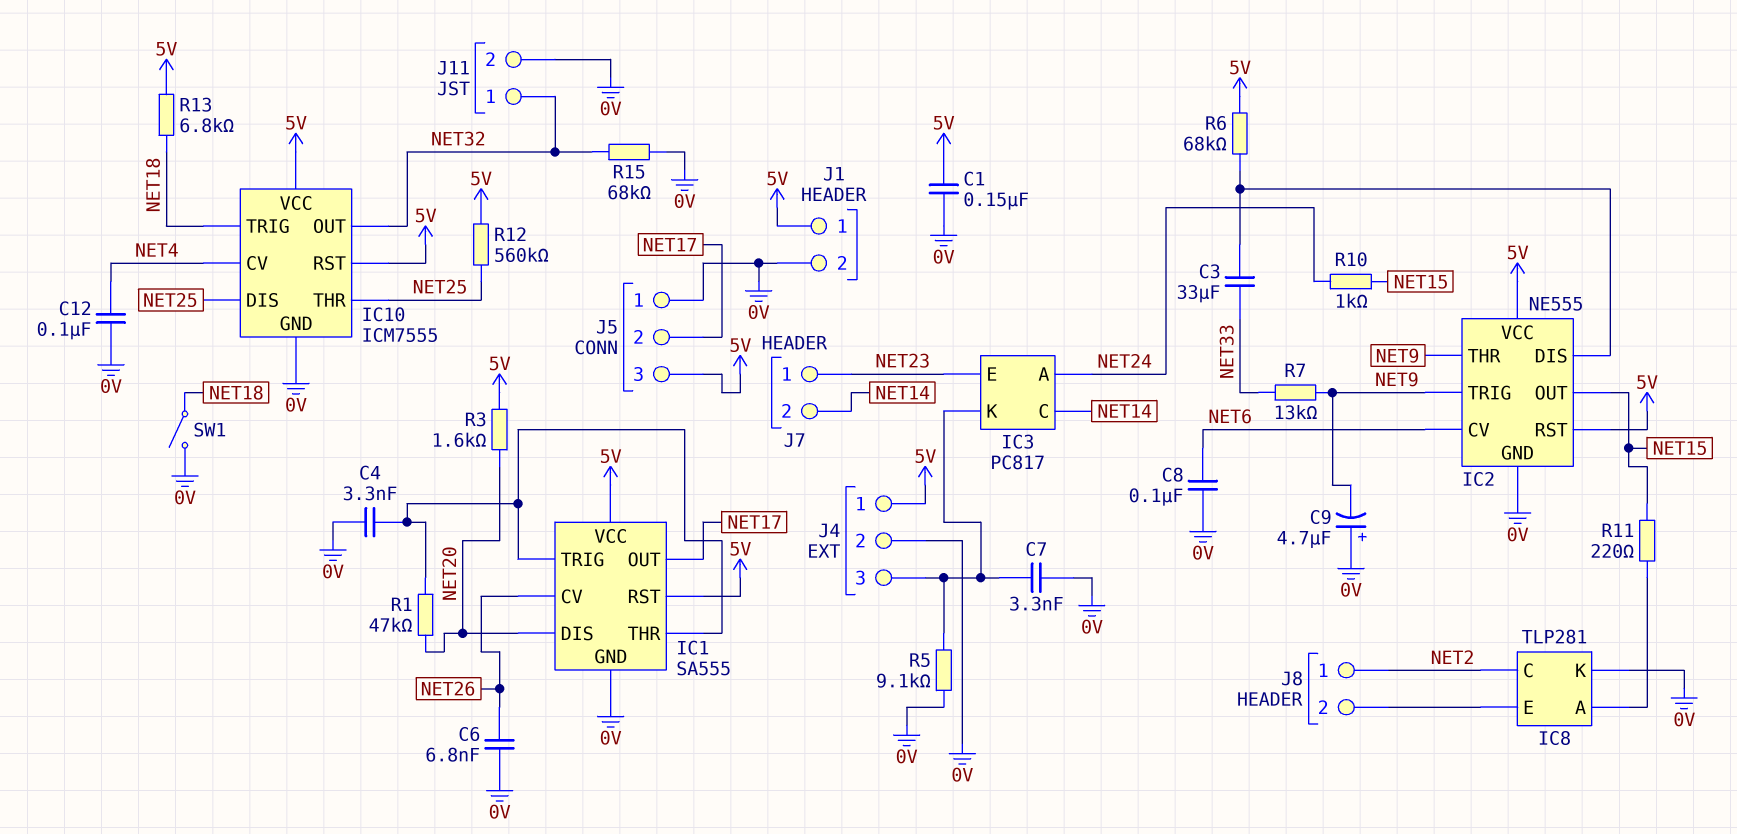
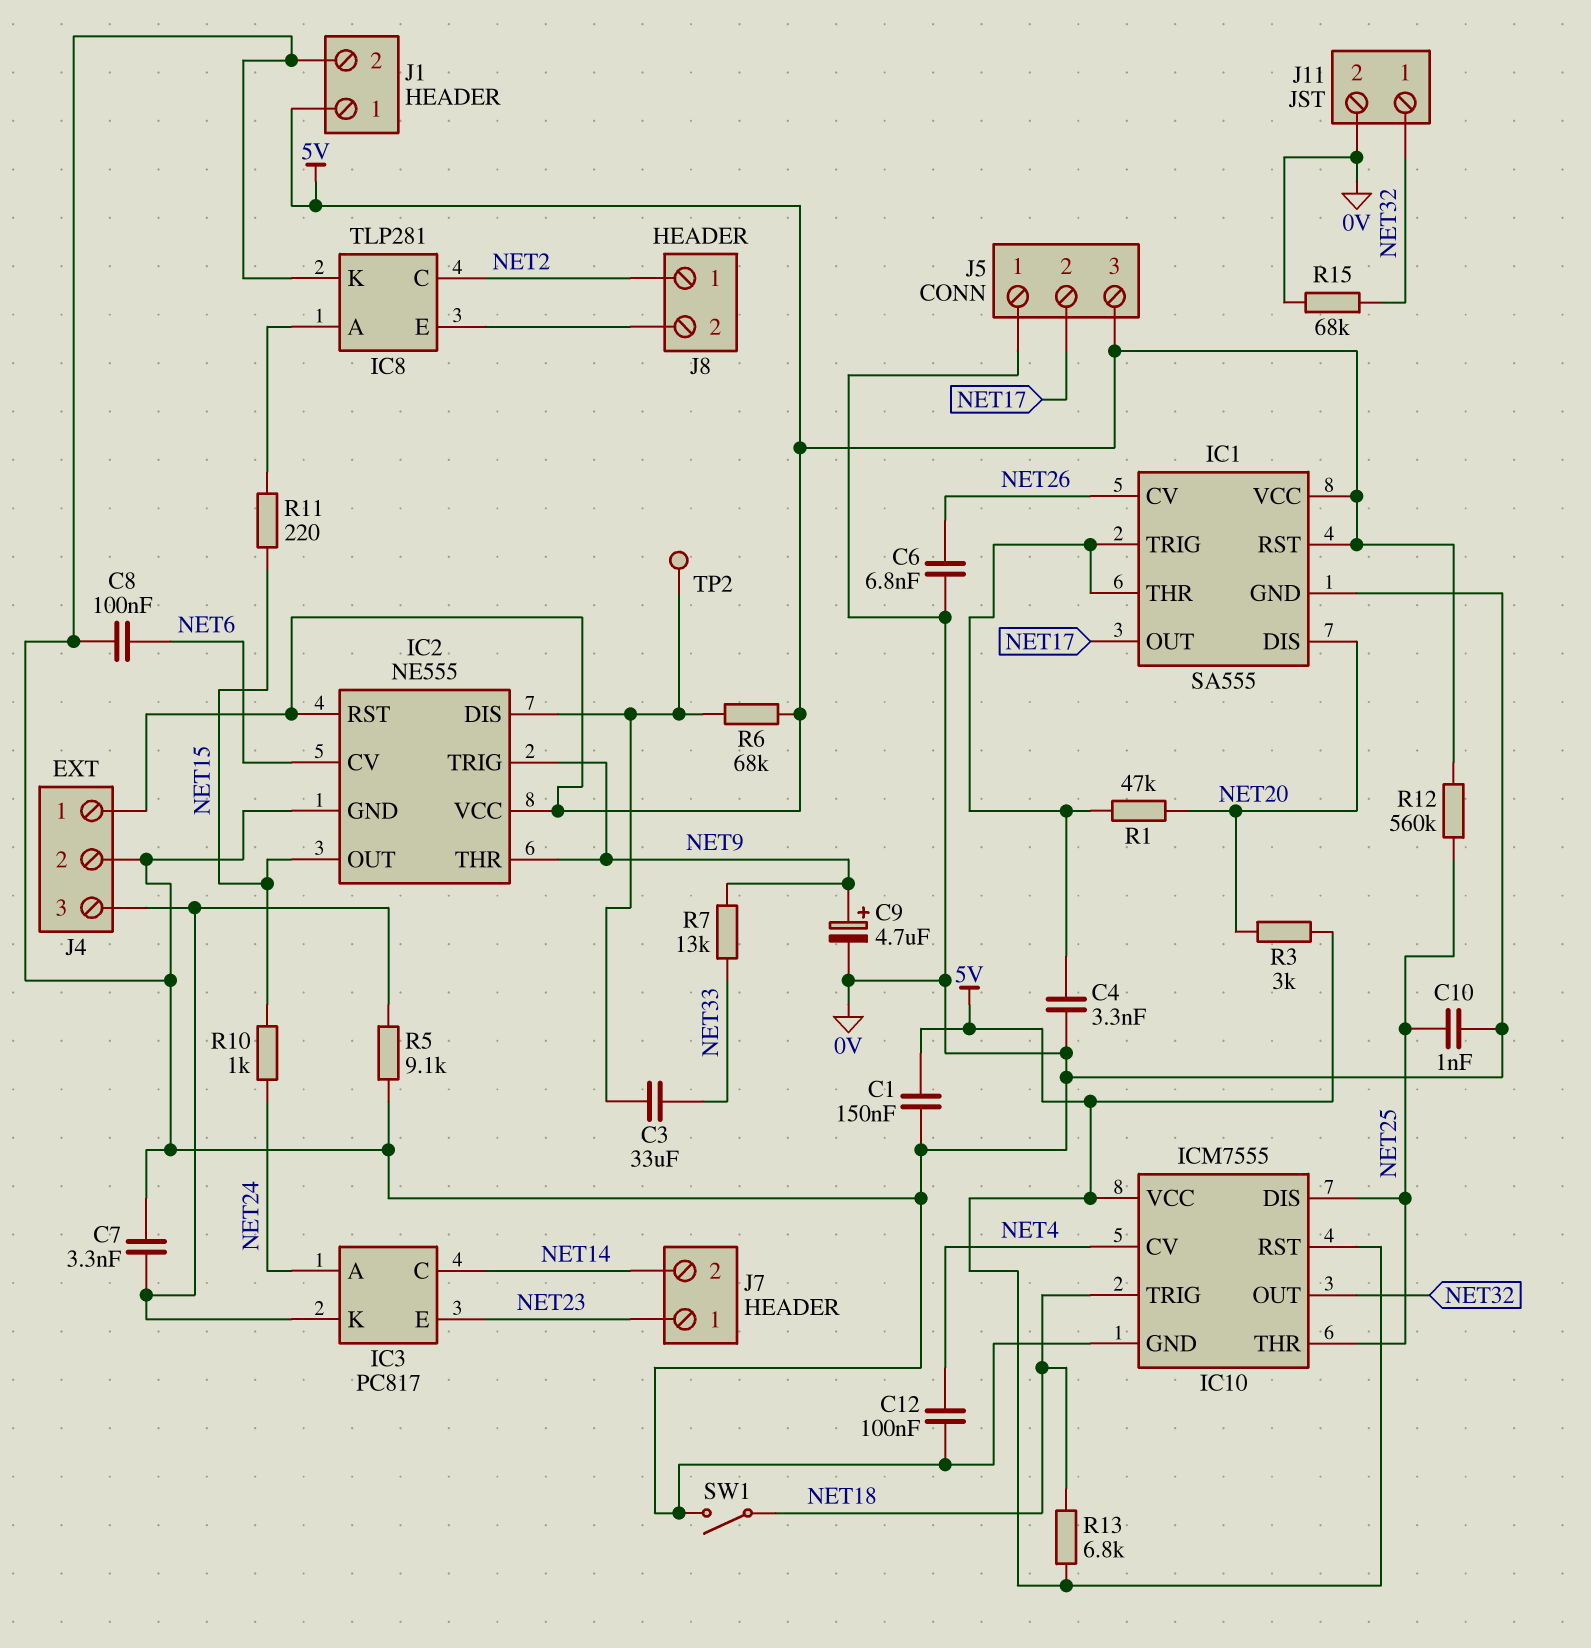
C9: 4.7uF (plus 0V, minus NET9) -> 4.7uF (plus NET9, minus 0V)
C10: none -> 1nF (0V, NET25)
R3: 1.6k (5V, NET20) -> 3k (5V, NET20)
TP2: none -> test point (IC2/DIS)

